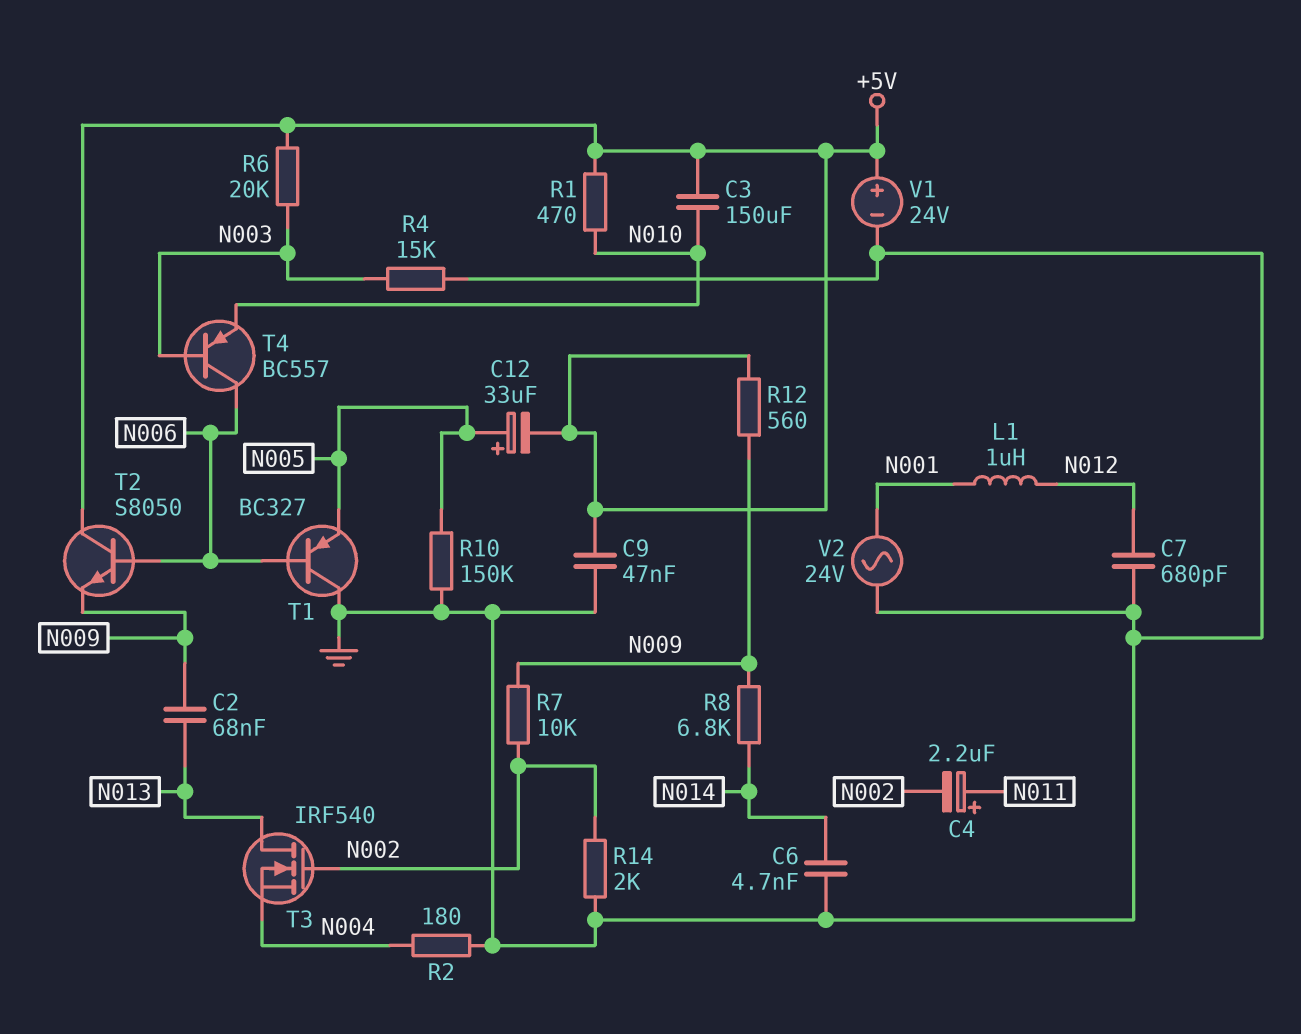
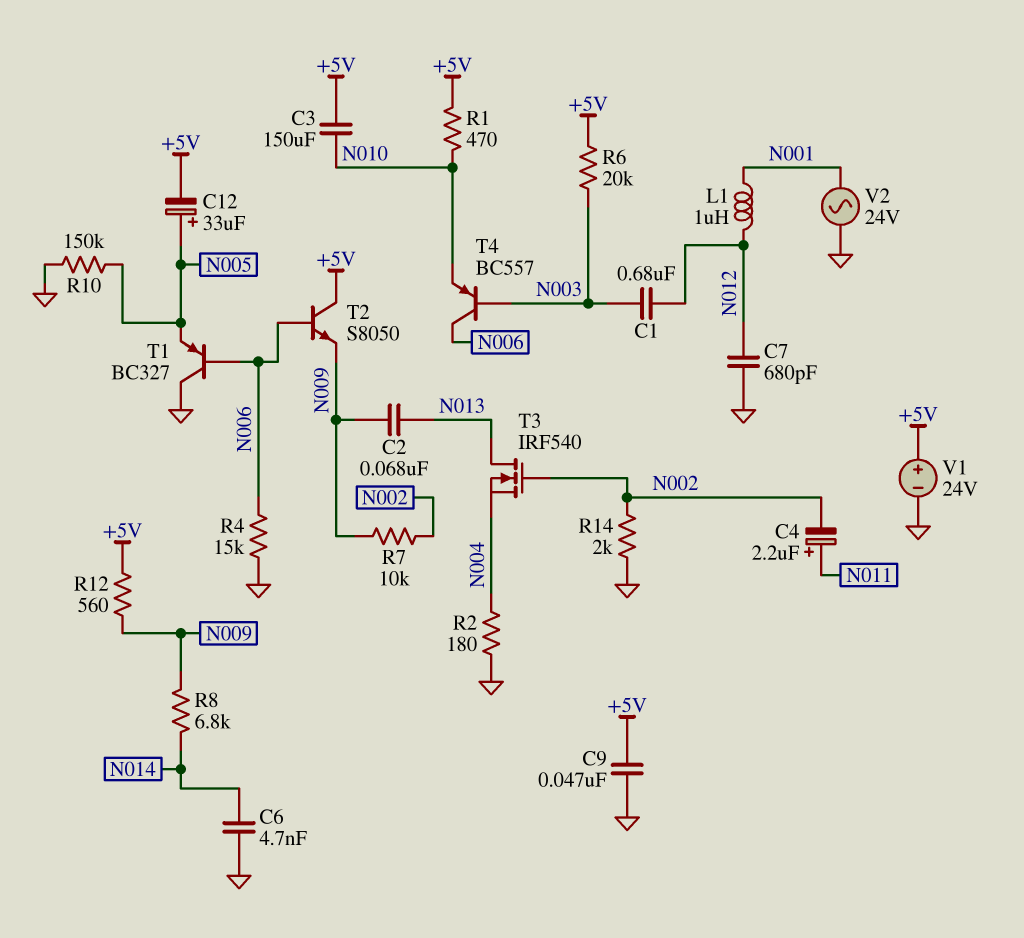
C1: none -> 680nF (N003, N012)
R4: 15k (GND, N003) -> 15k (GND, N006)

